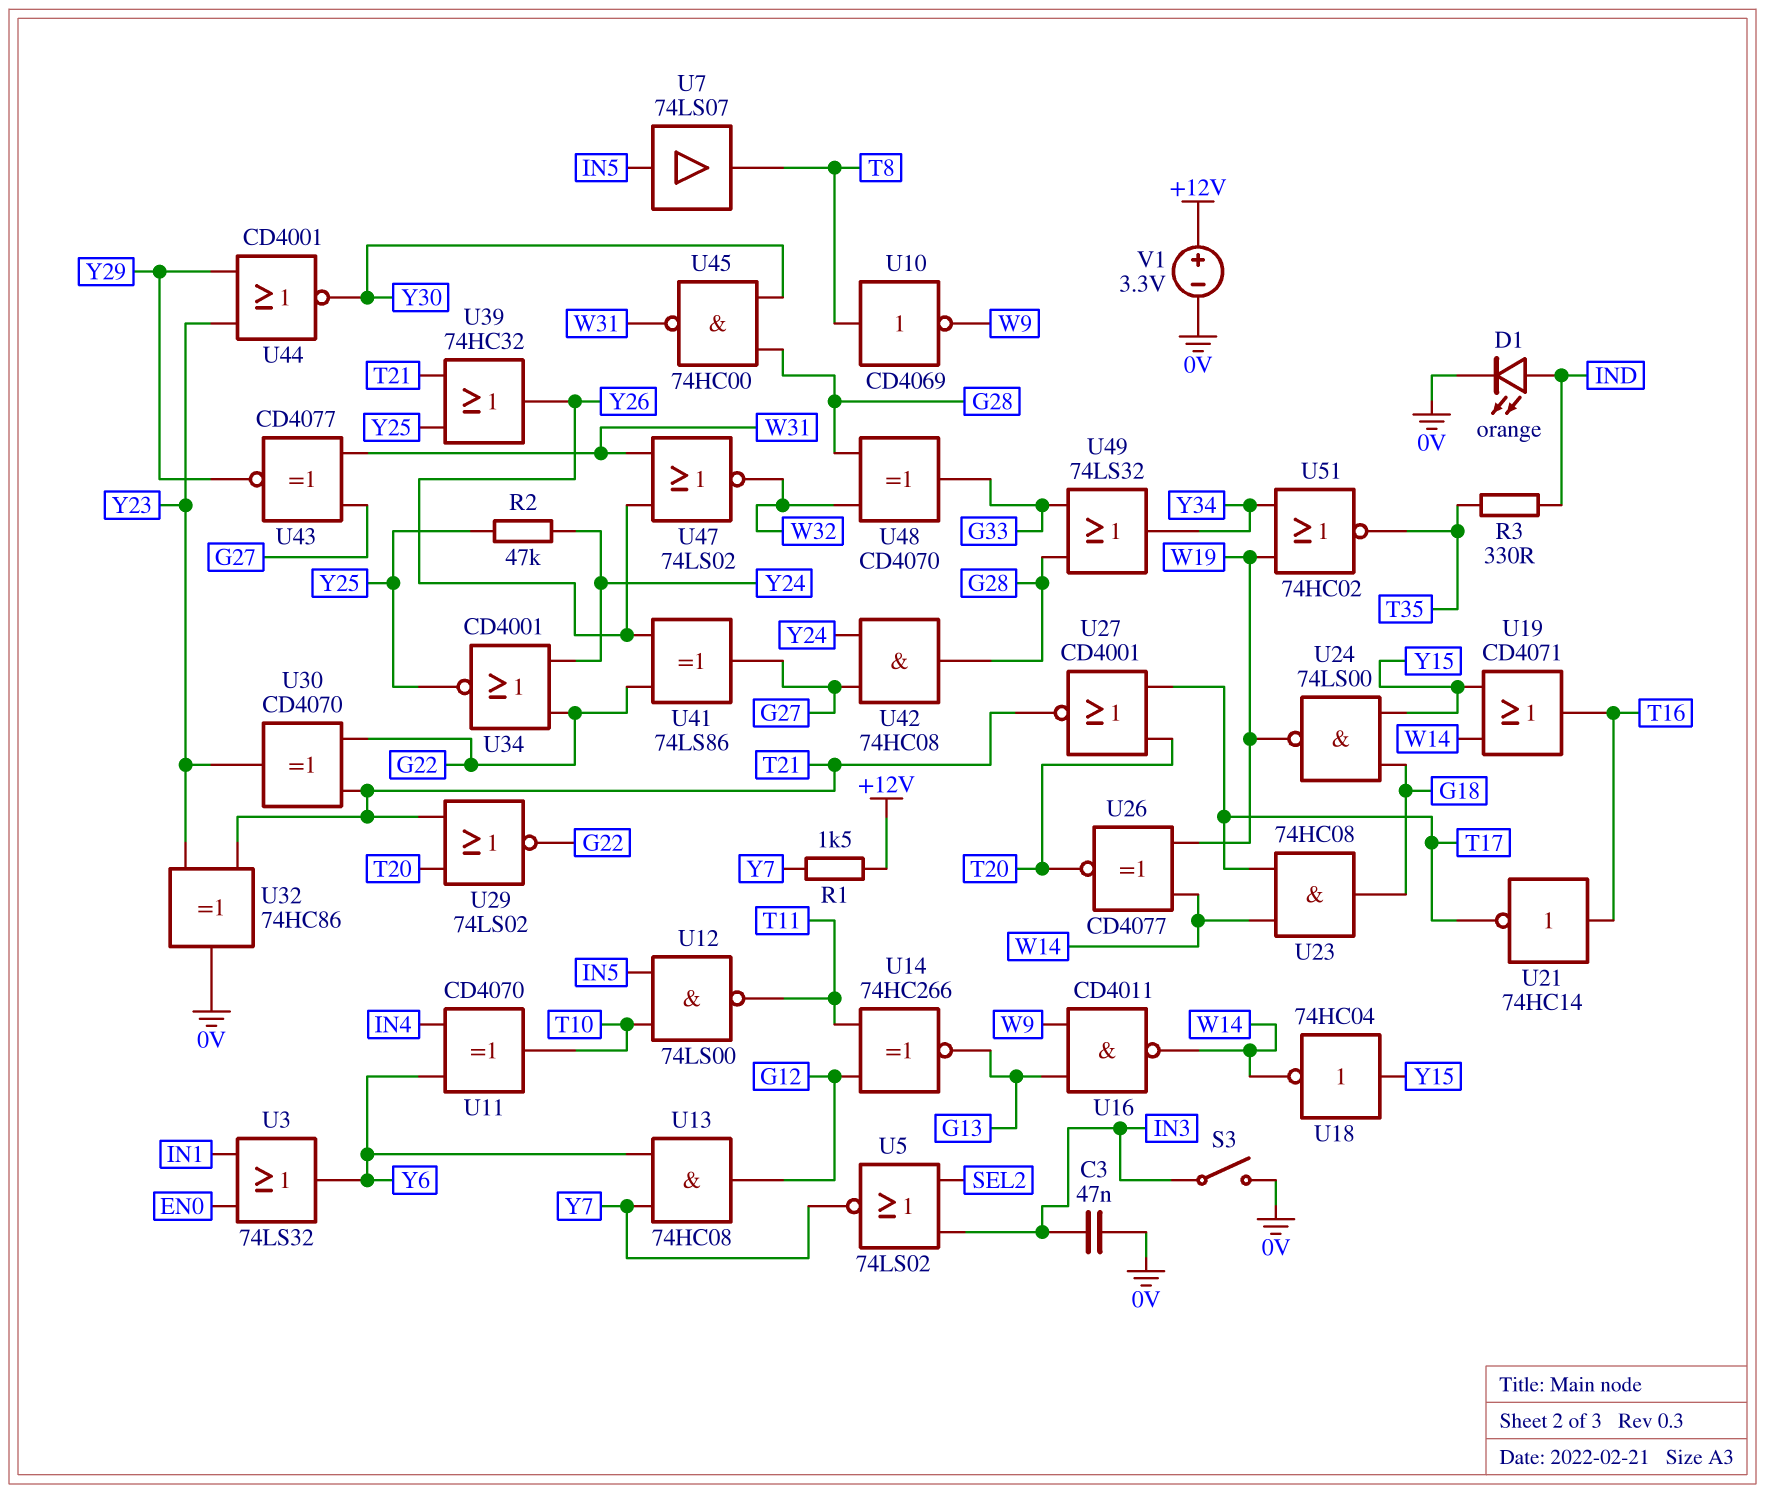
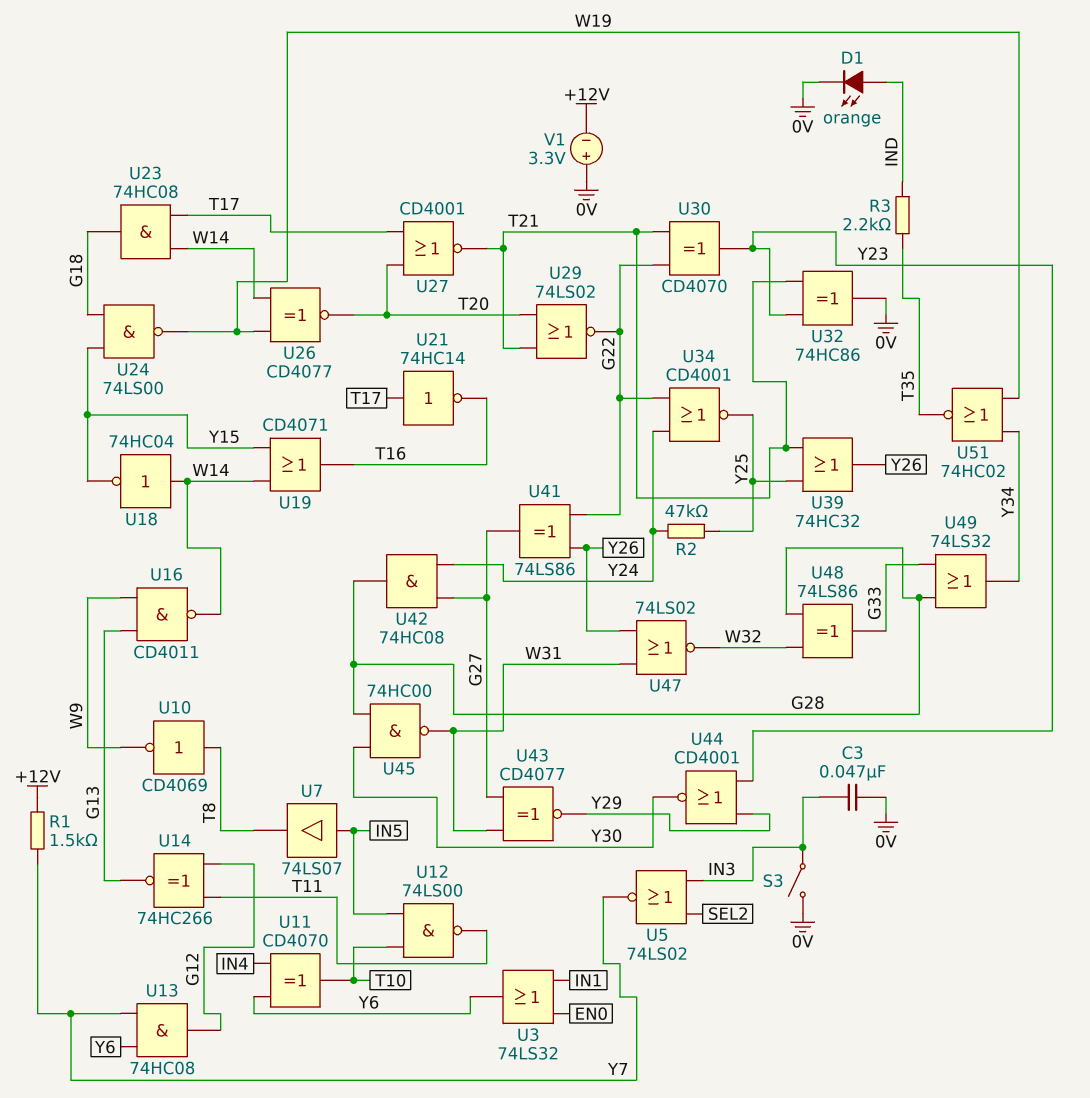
R3: 330 (IND, T35) -> 2.2k (IND, T35)
U18: NOT 74HC04 (in Y15, out W14) -> NOT 74HC04 (in W14, out Y15)
U21: NOT 74HC14 (in T16, out T17) -> NOT 74HC14 (in T17, out T16)
U48: XOR CD4070 (in G28, in W32, out G33) -> XOR 74LS86 (in G28, in W32, out G33)
V1: 3.3V (plus +12V, minus 0V) -> 3.3V (plus 0V, minus +12V)

